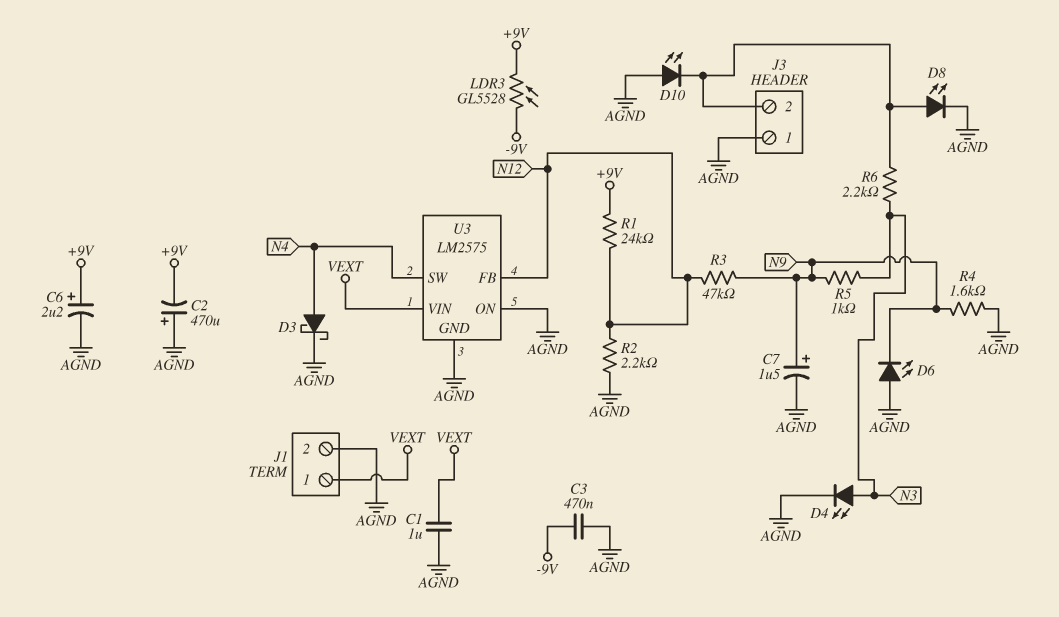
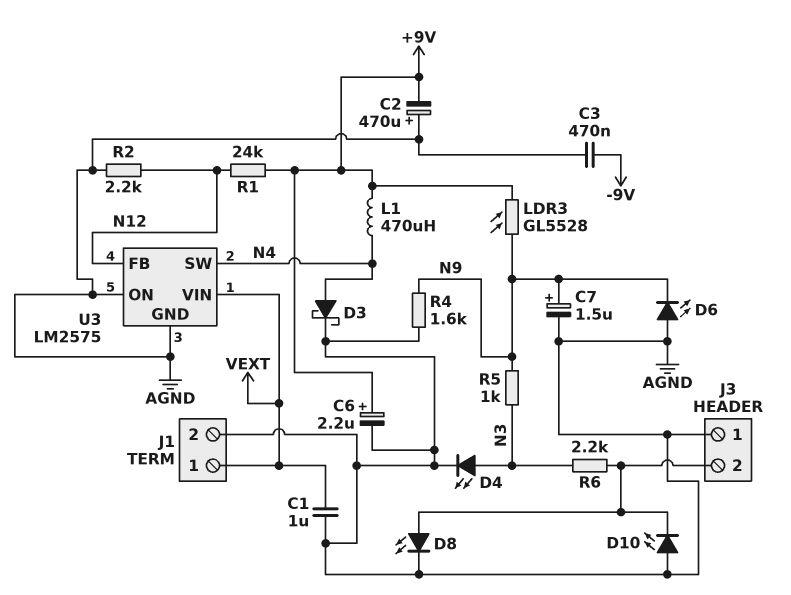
L1: none -> 470uH (+9V, N4)
LDR3: GL5528 (+9V, -9V) -> GL5528 (+9V, N9)
R3: 47k (N9, N12) -> none

